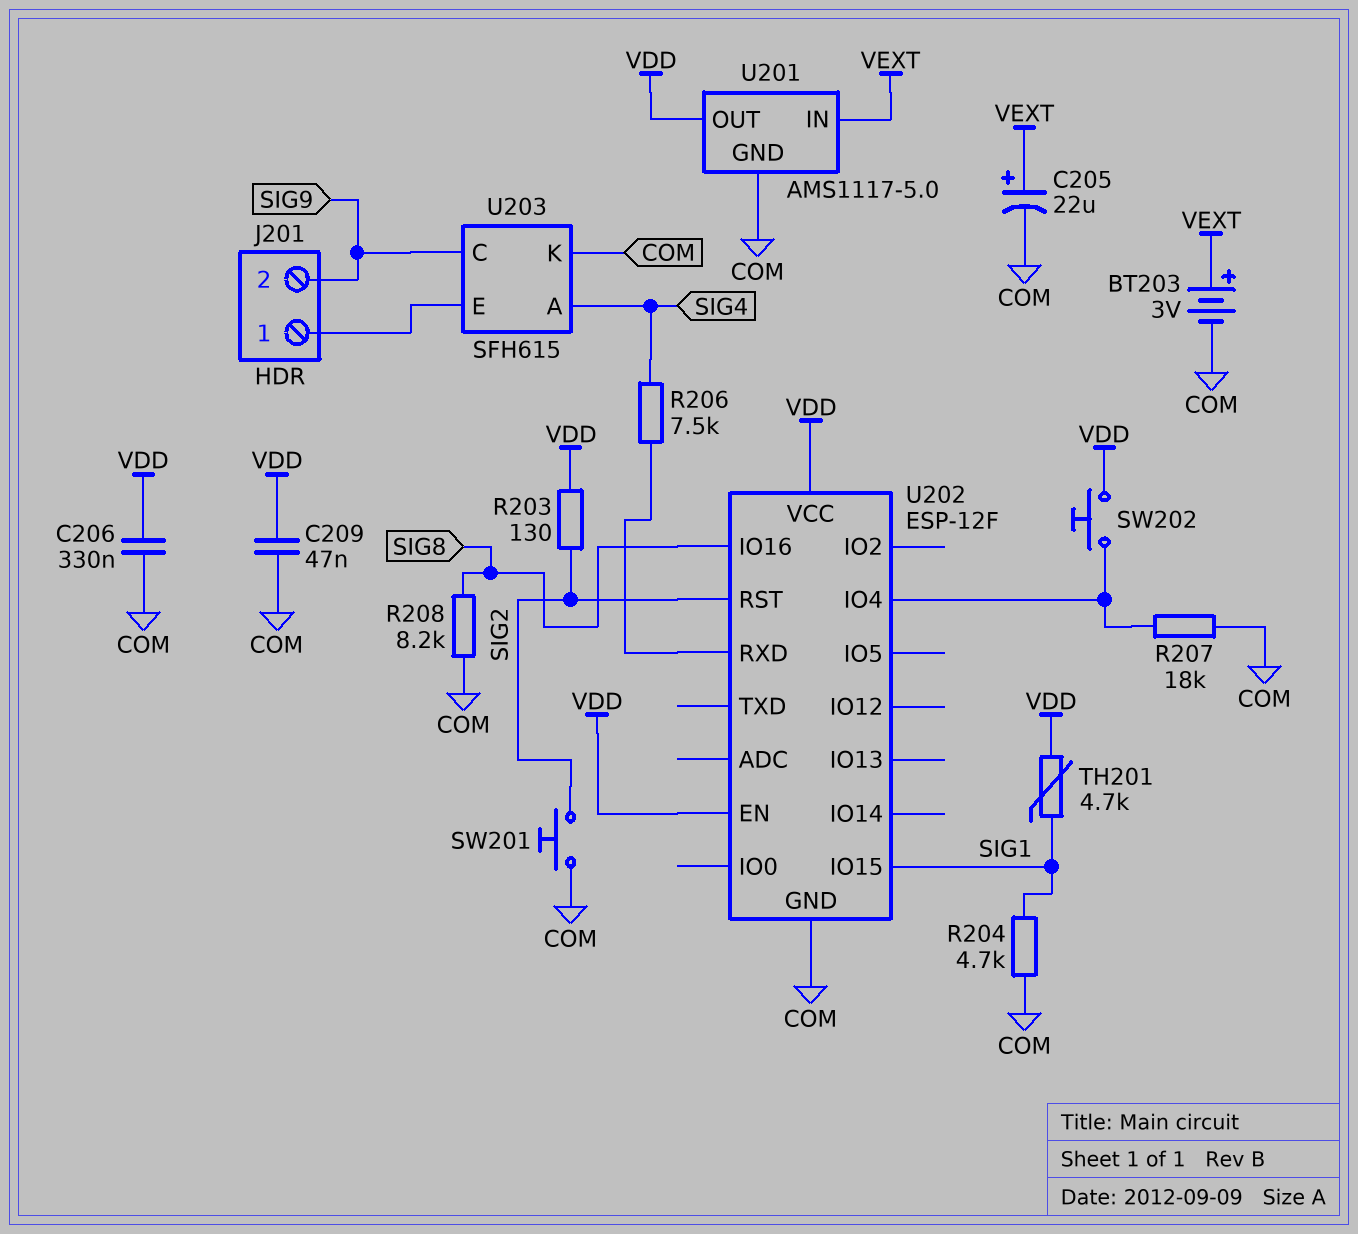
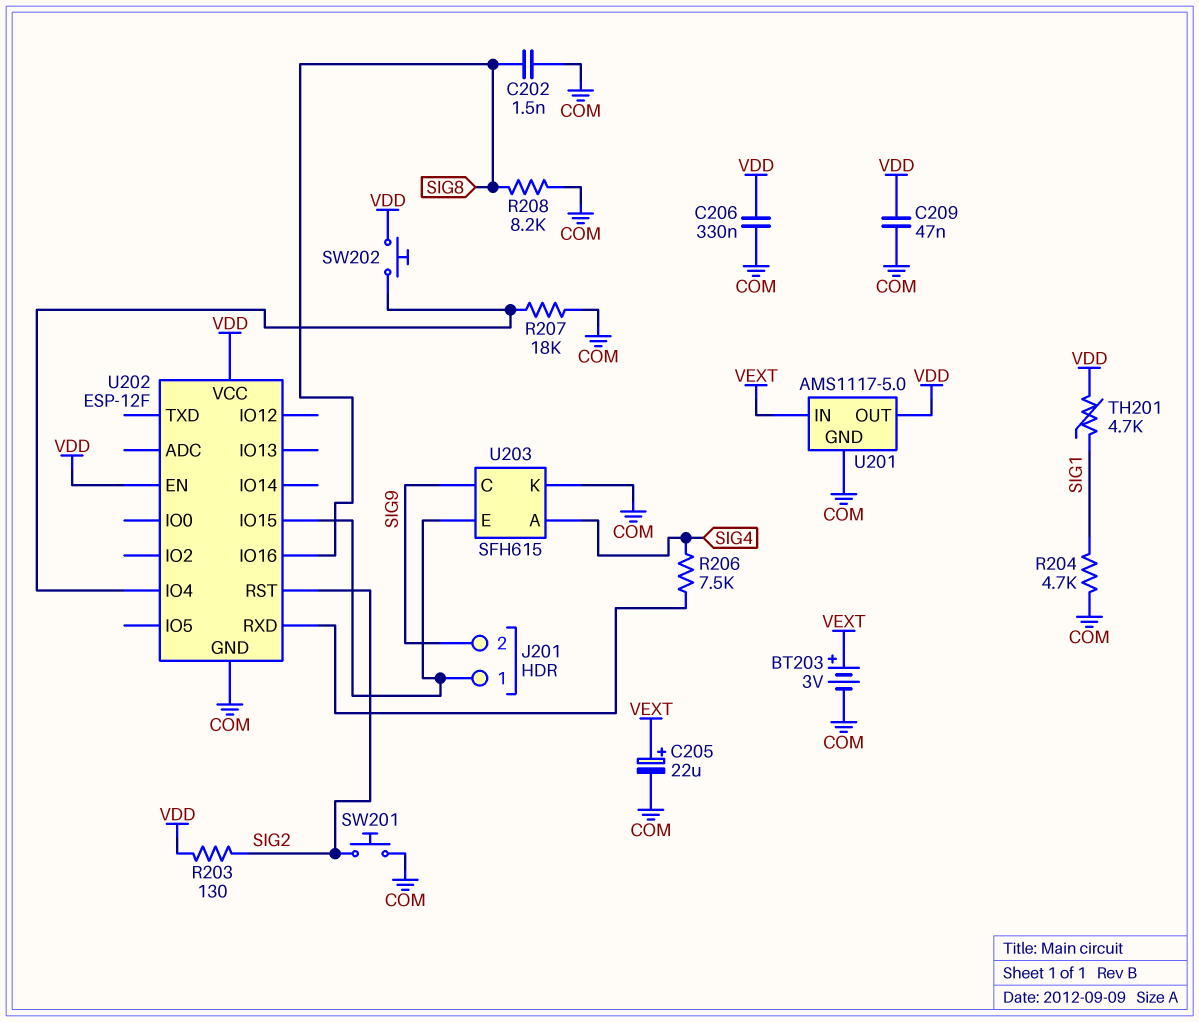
C202: none -> 1.5nF (COM, SIG8)
U202 pin IO15: SIG1 -> J201/1

